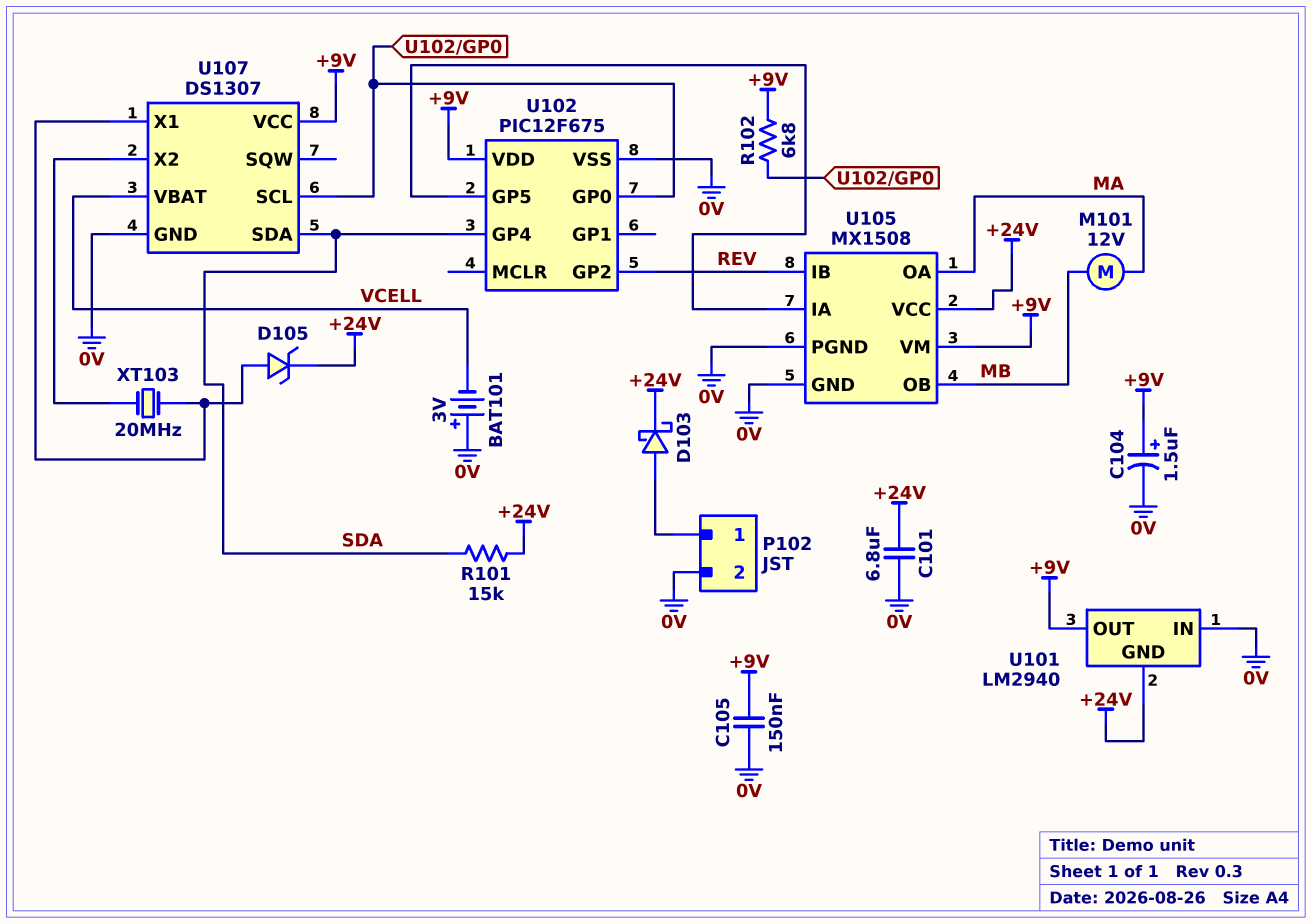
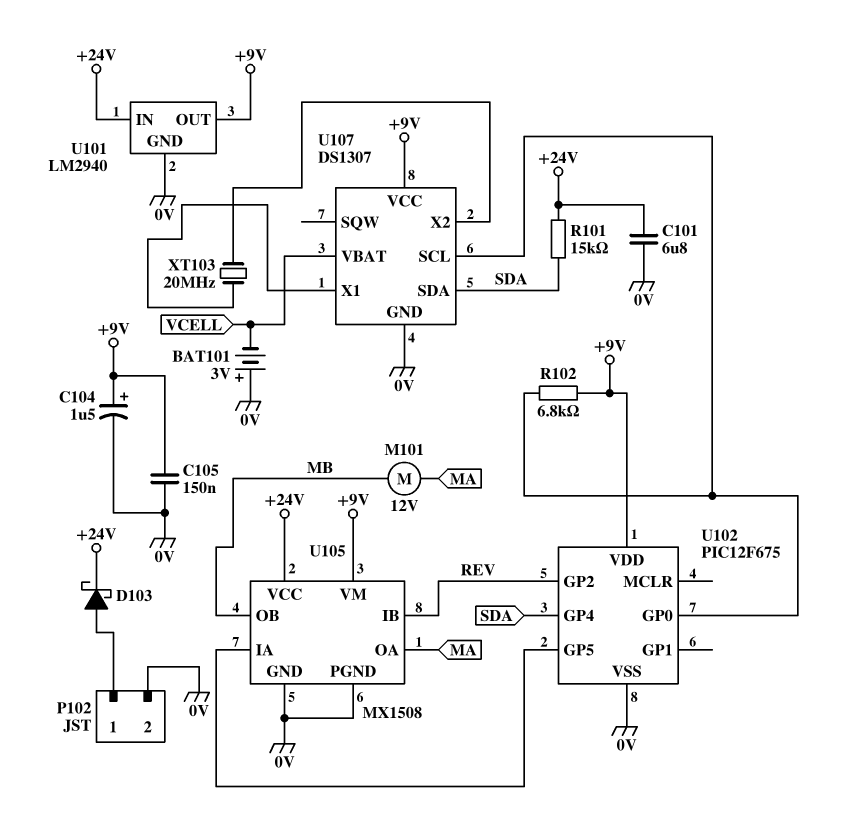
D105: zener (A U107/X1, K +24V) -> none
U101 pin GND: +24V -> 0V
U101 pin IN: 0V -> +24V

